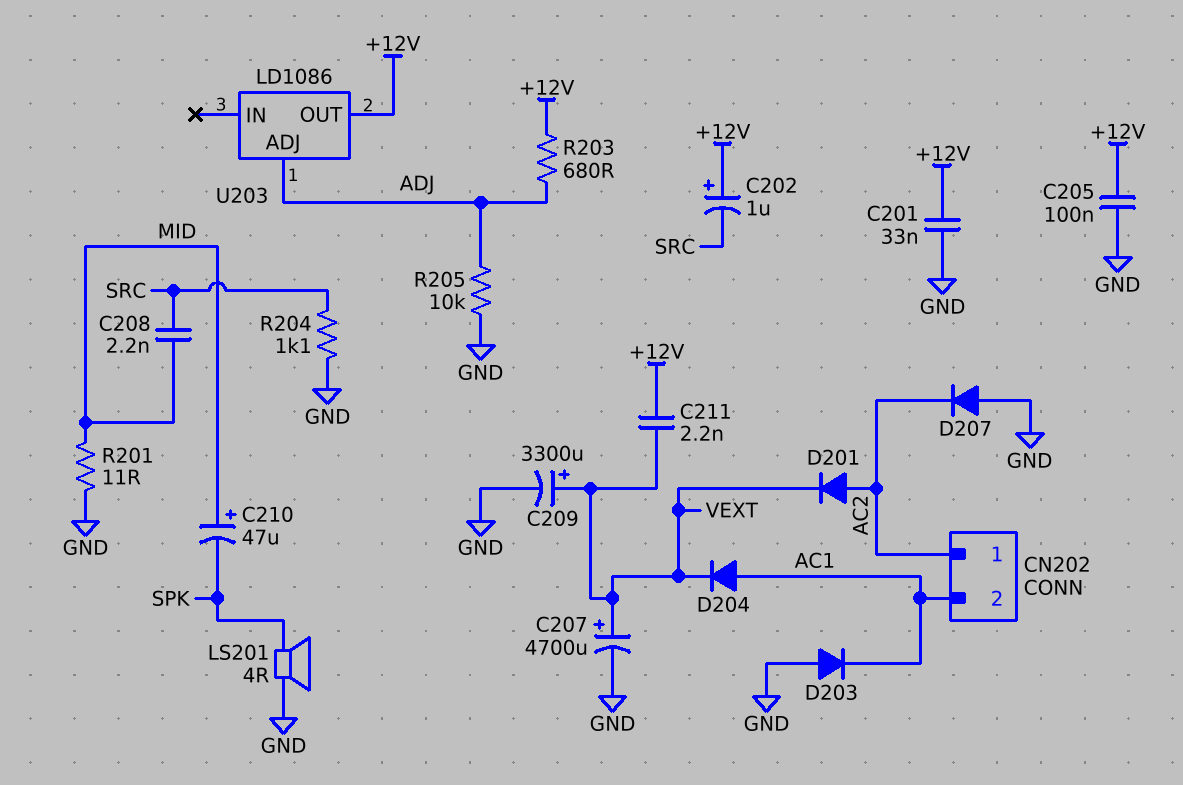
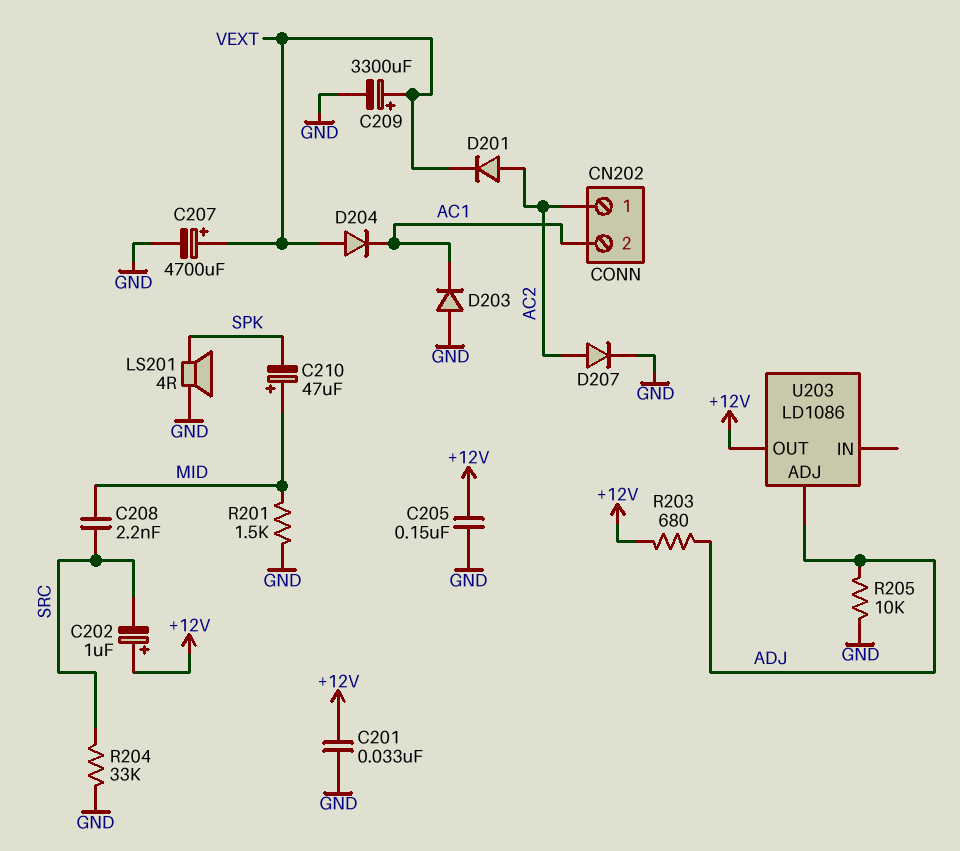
C205: 100nF (+12V, GND) -> 150nF (+12V, GND)
C211: 2.2nF (+12V, VEXT) -> none
D204: diode (A AC1, K VEXT) -> diode (A VEXT, K AC1)
D207: diode (A GND, K AC2) -> diode (A AC2, K GND)
R201: 11 (GND, MID) -> 1.5k (GND, MID)
R204: 1.1k (GND, SRC) -> 33k (GND, SRC)

